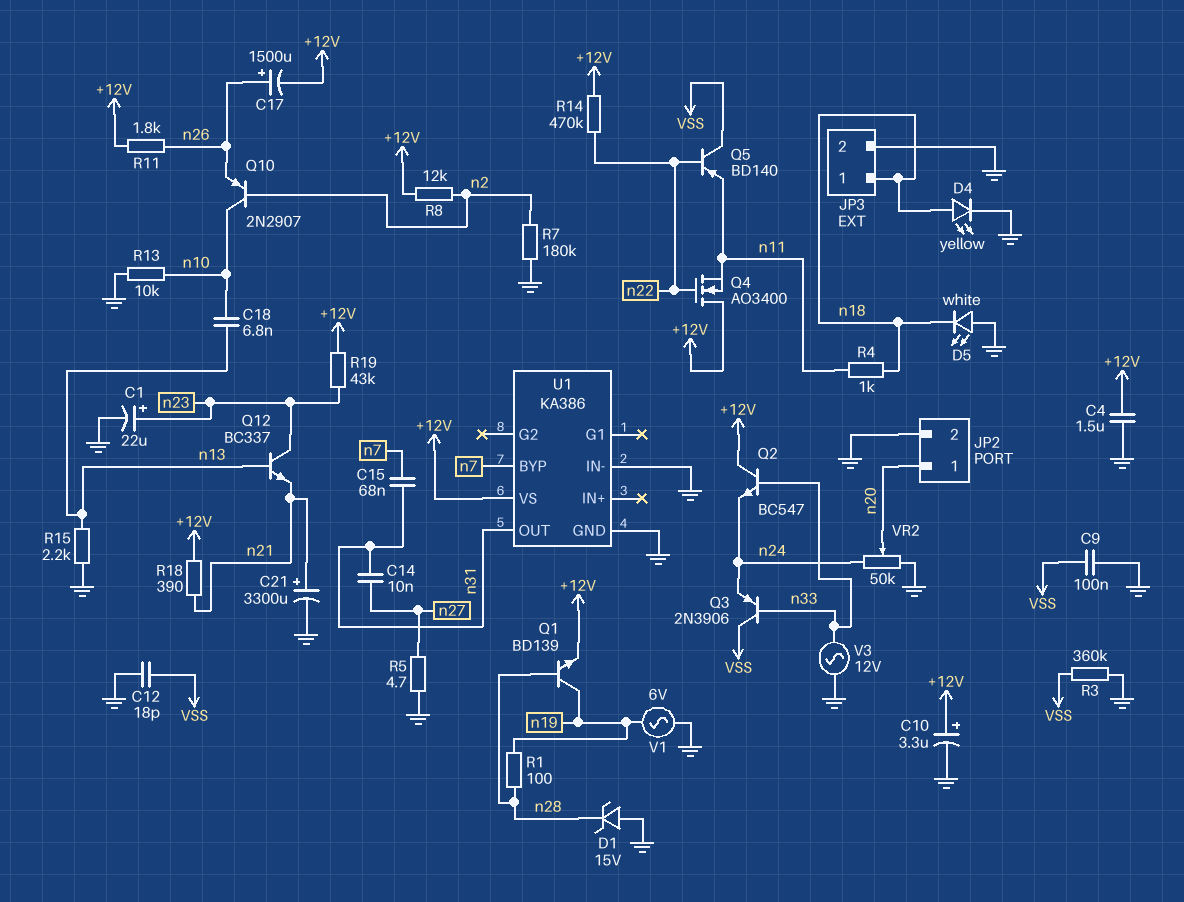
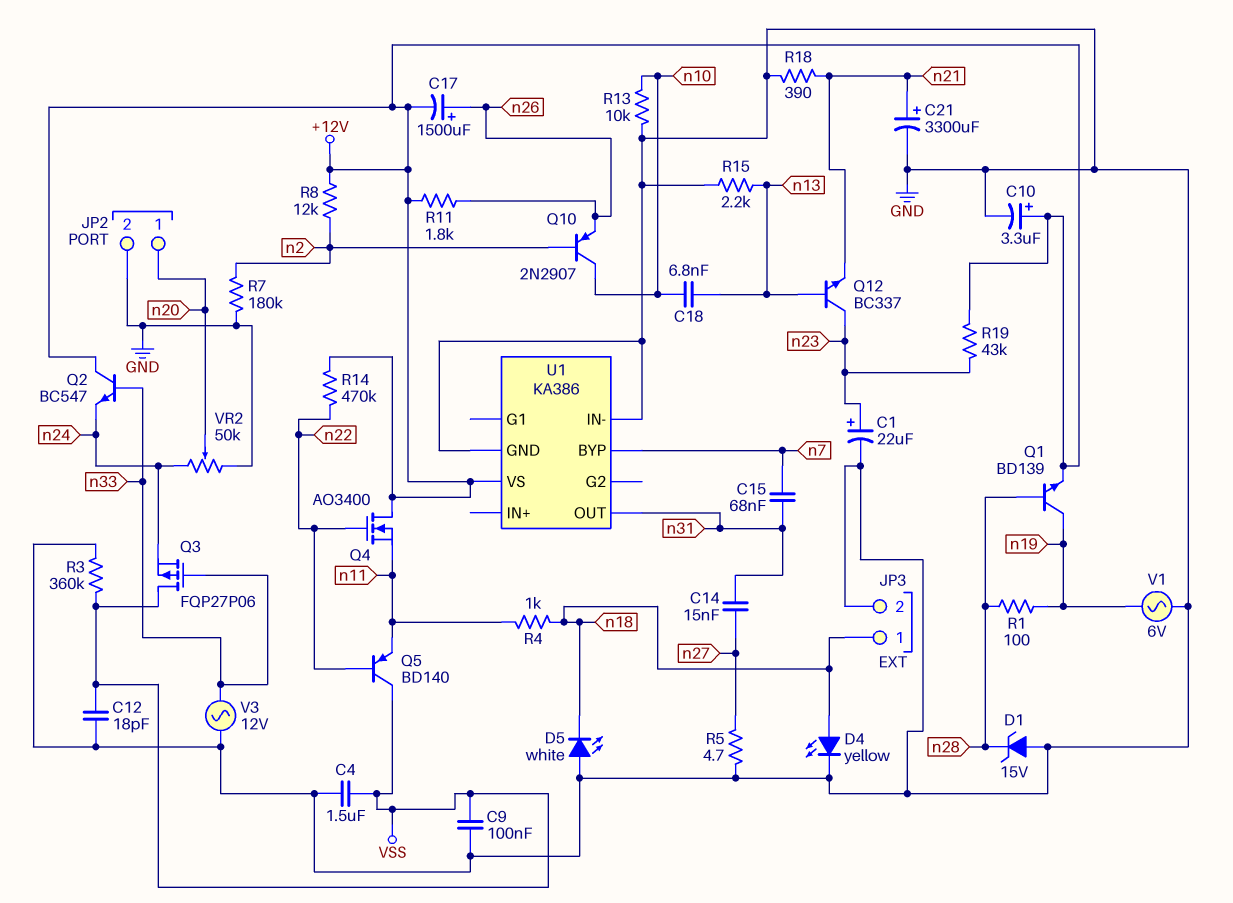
C4: 1.5uF (+12V, GND) -> 1.5uF (GND, VSS)
C14: 10nF (n27, n31) -> 15nF (n27, n31)
Q3: PNP 2N3906 (B n33, C VSS, E n24) -> PMOS FQP27P06 (G n33, D VSS, S n24)
R18: 390 (+12V, n21) -> 390 (GND, n21)

